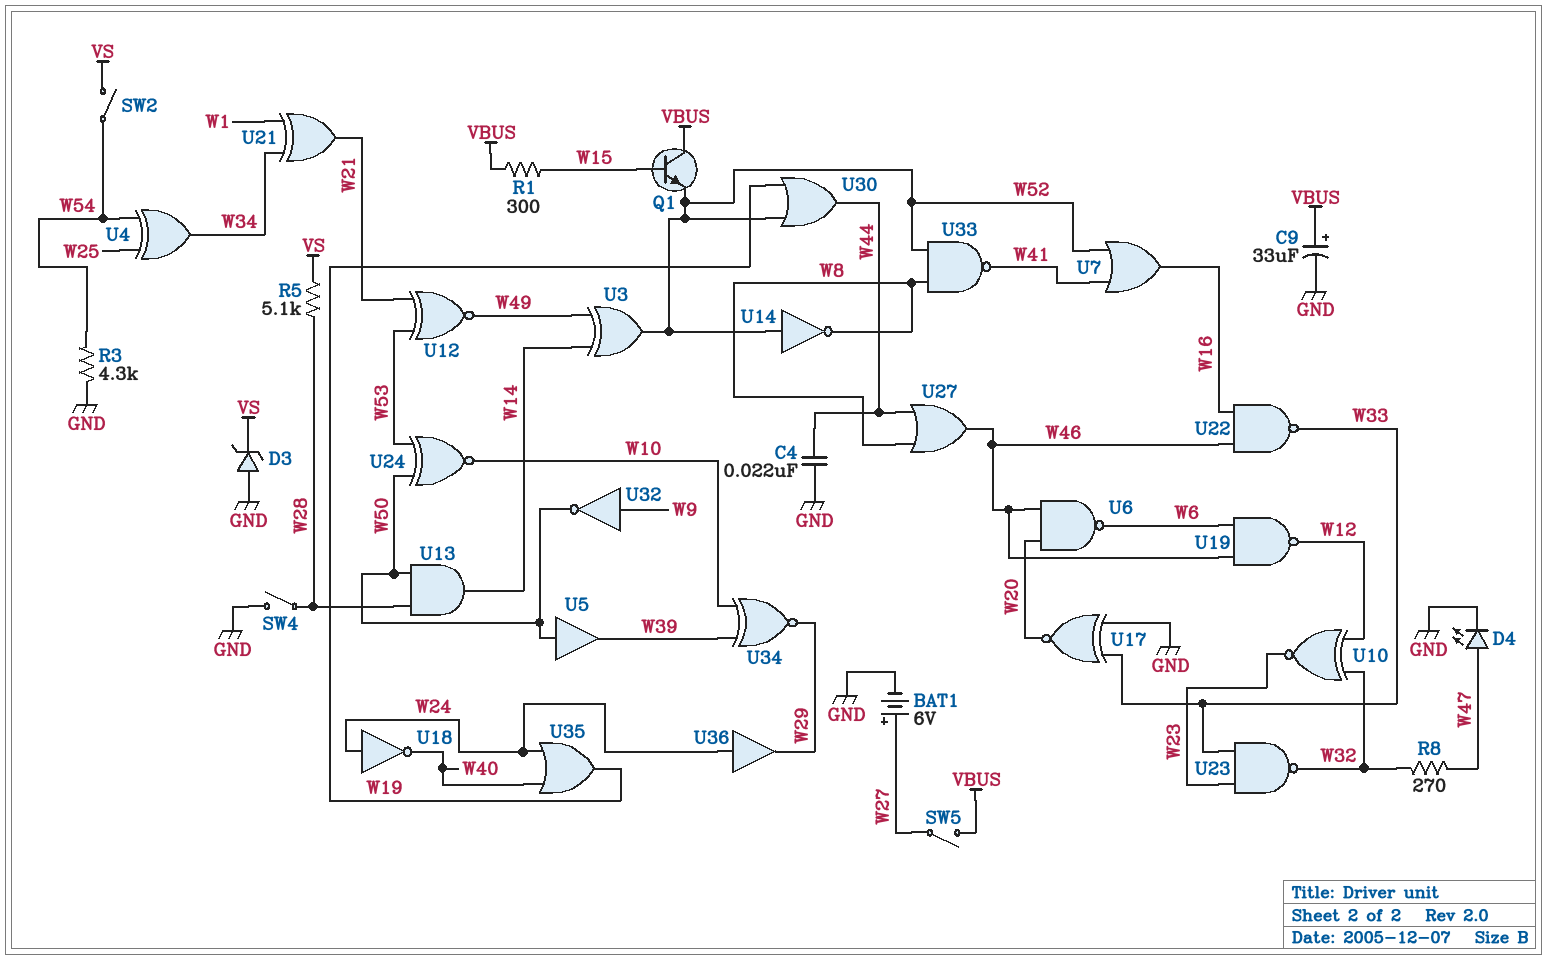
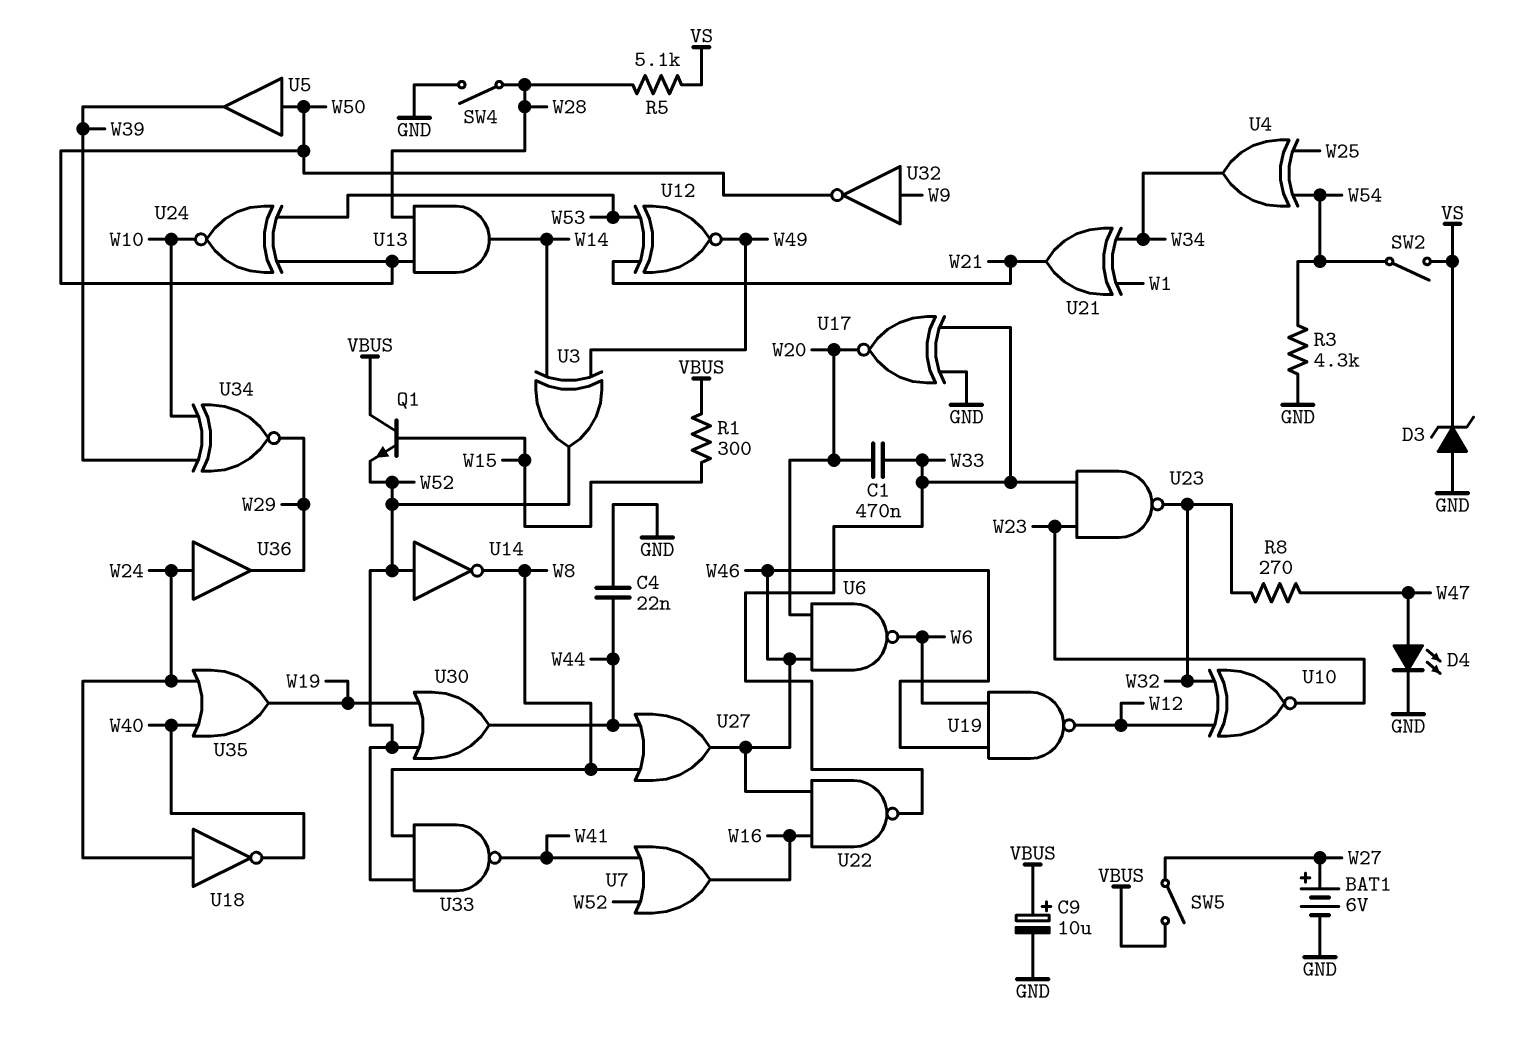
C1: none -> 470nF (W20, W33)
C9: 33uF (plus VBUS, minus GND) -> 10uF (plus VBUS, minus GND)

